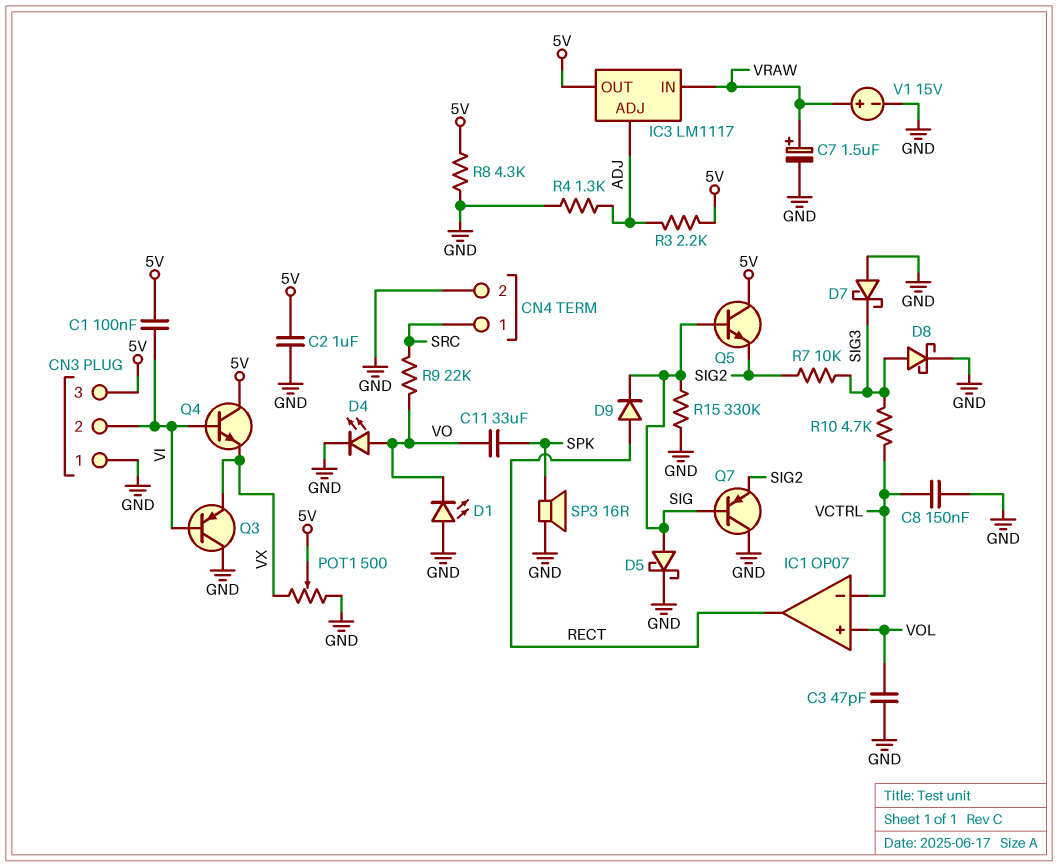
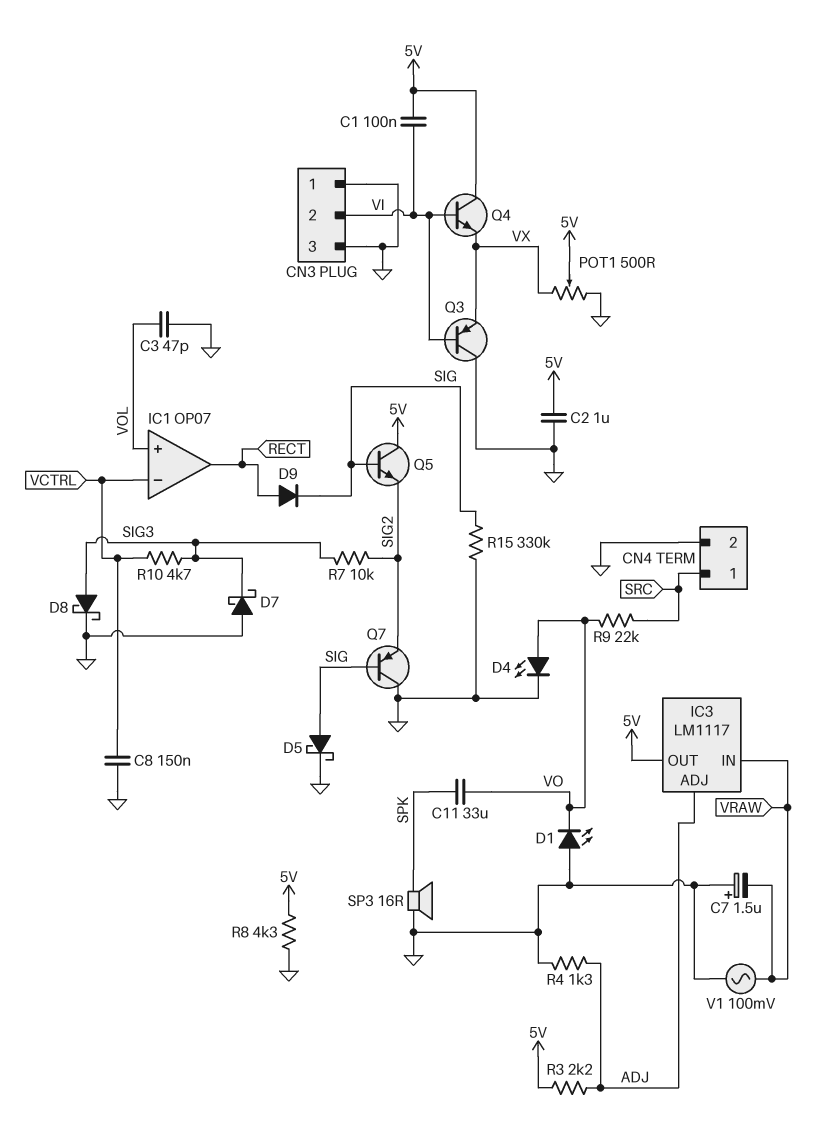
C7: 1.5uF (plus VRAW, minus GND) -> 1.5uF (plus GND, minus VRAW)
CN3 pin 3: 5V -> GND
V1: 15V (plus VRAW, minus GND) -> AC 100mV (GND, VRAW)

